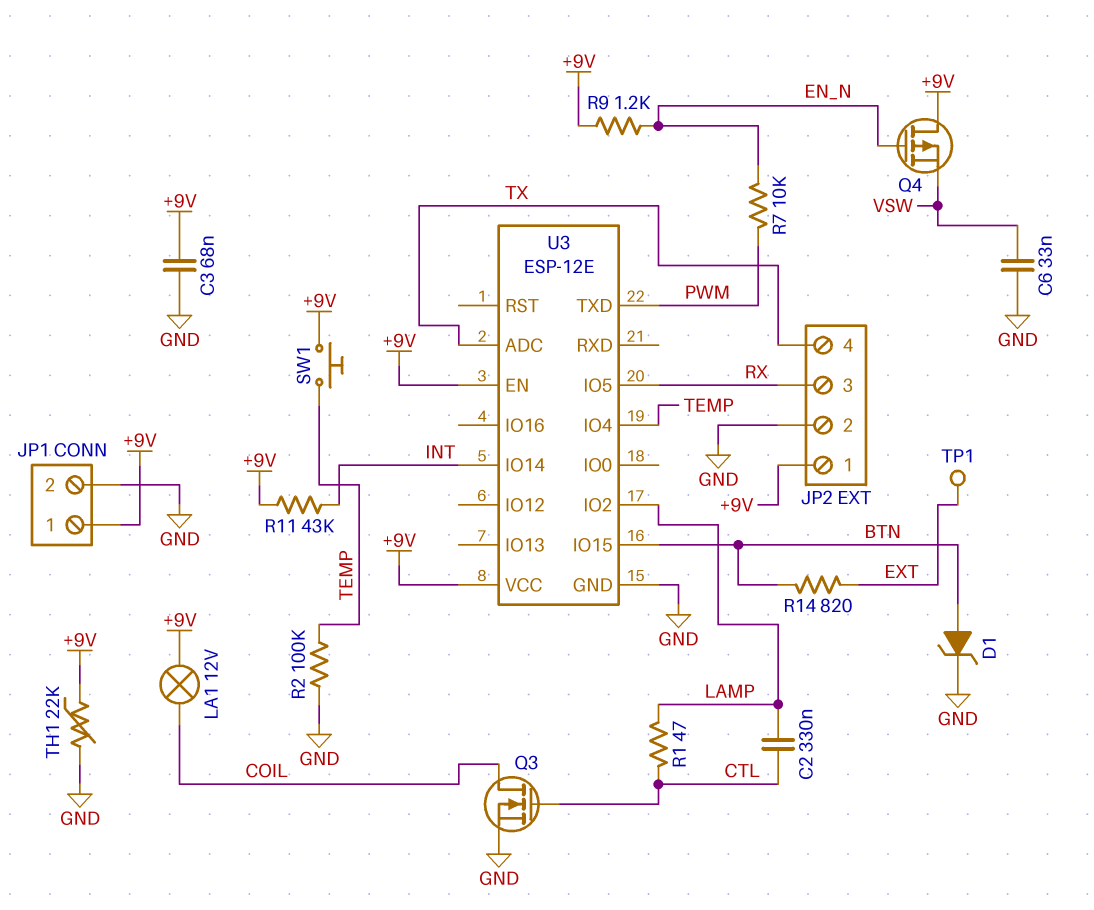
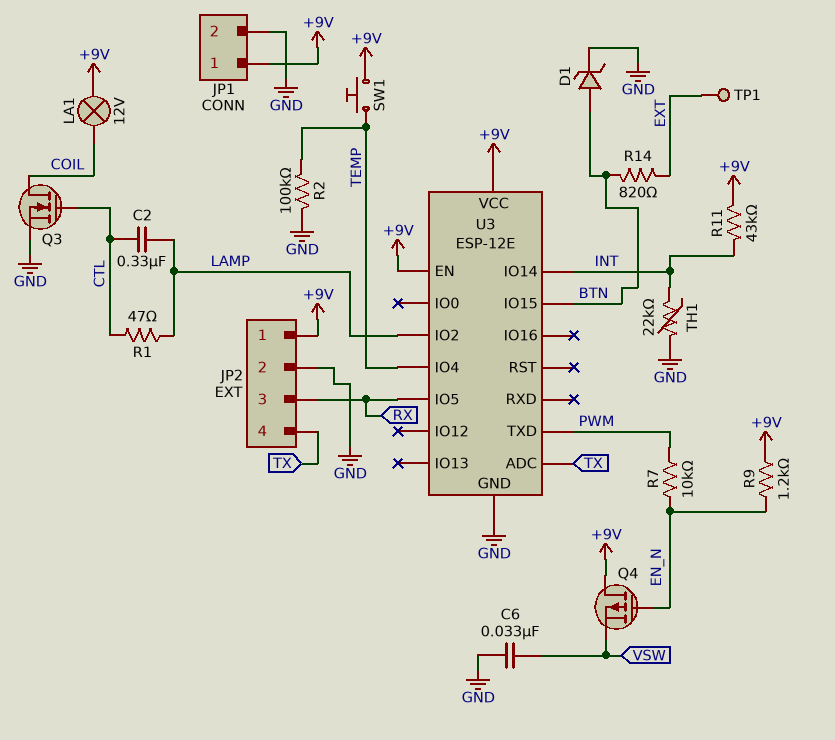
C3: 68nF (+9V, GND) -> none
TH1: 22k (+9V, GND) -> 22k (GND, INT)

